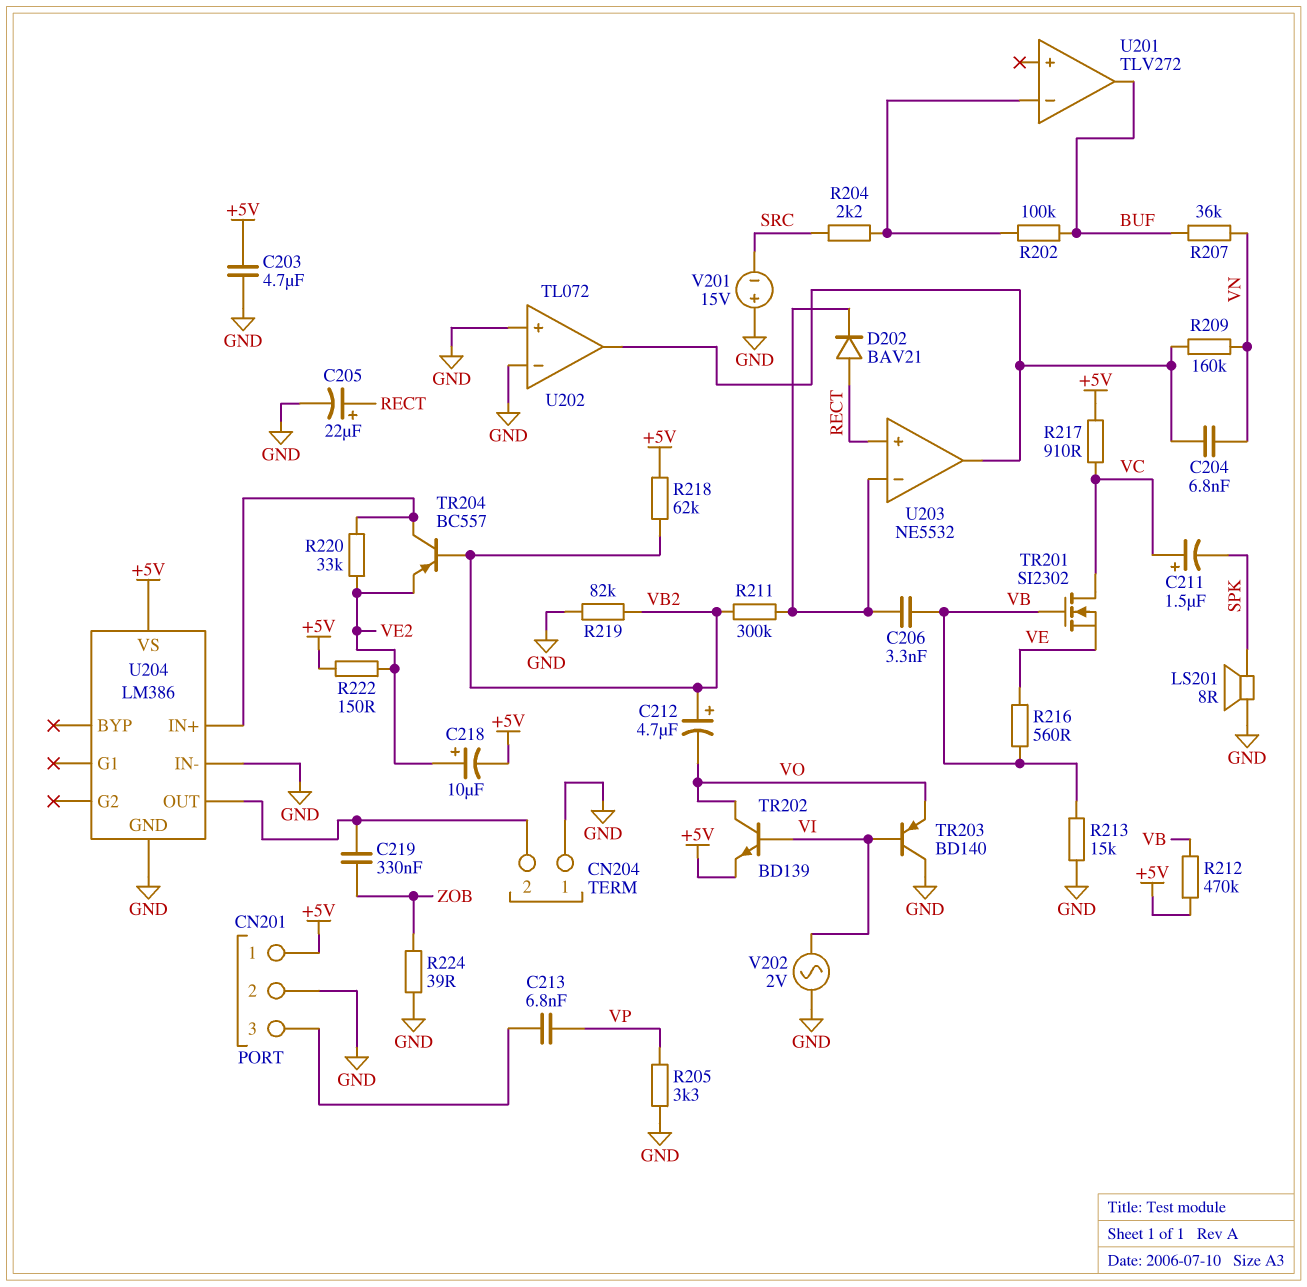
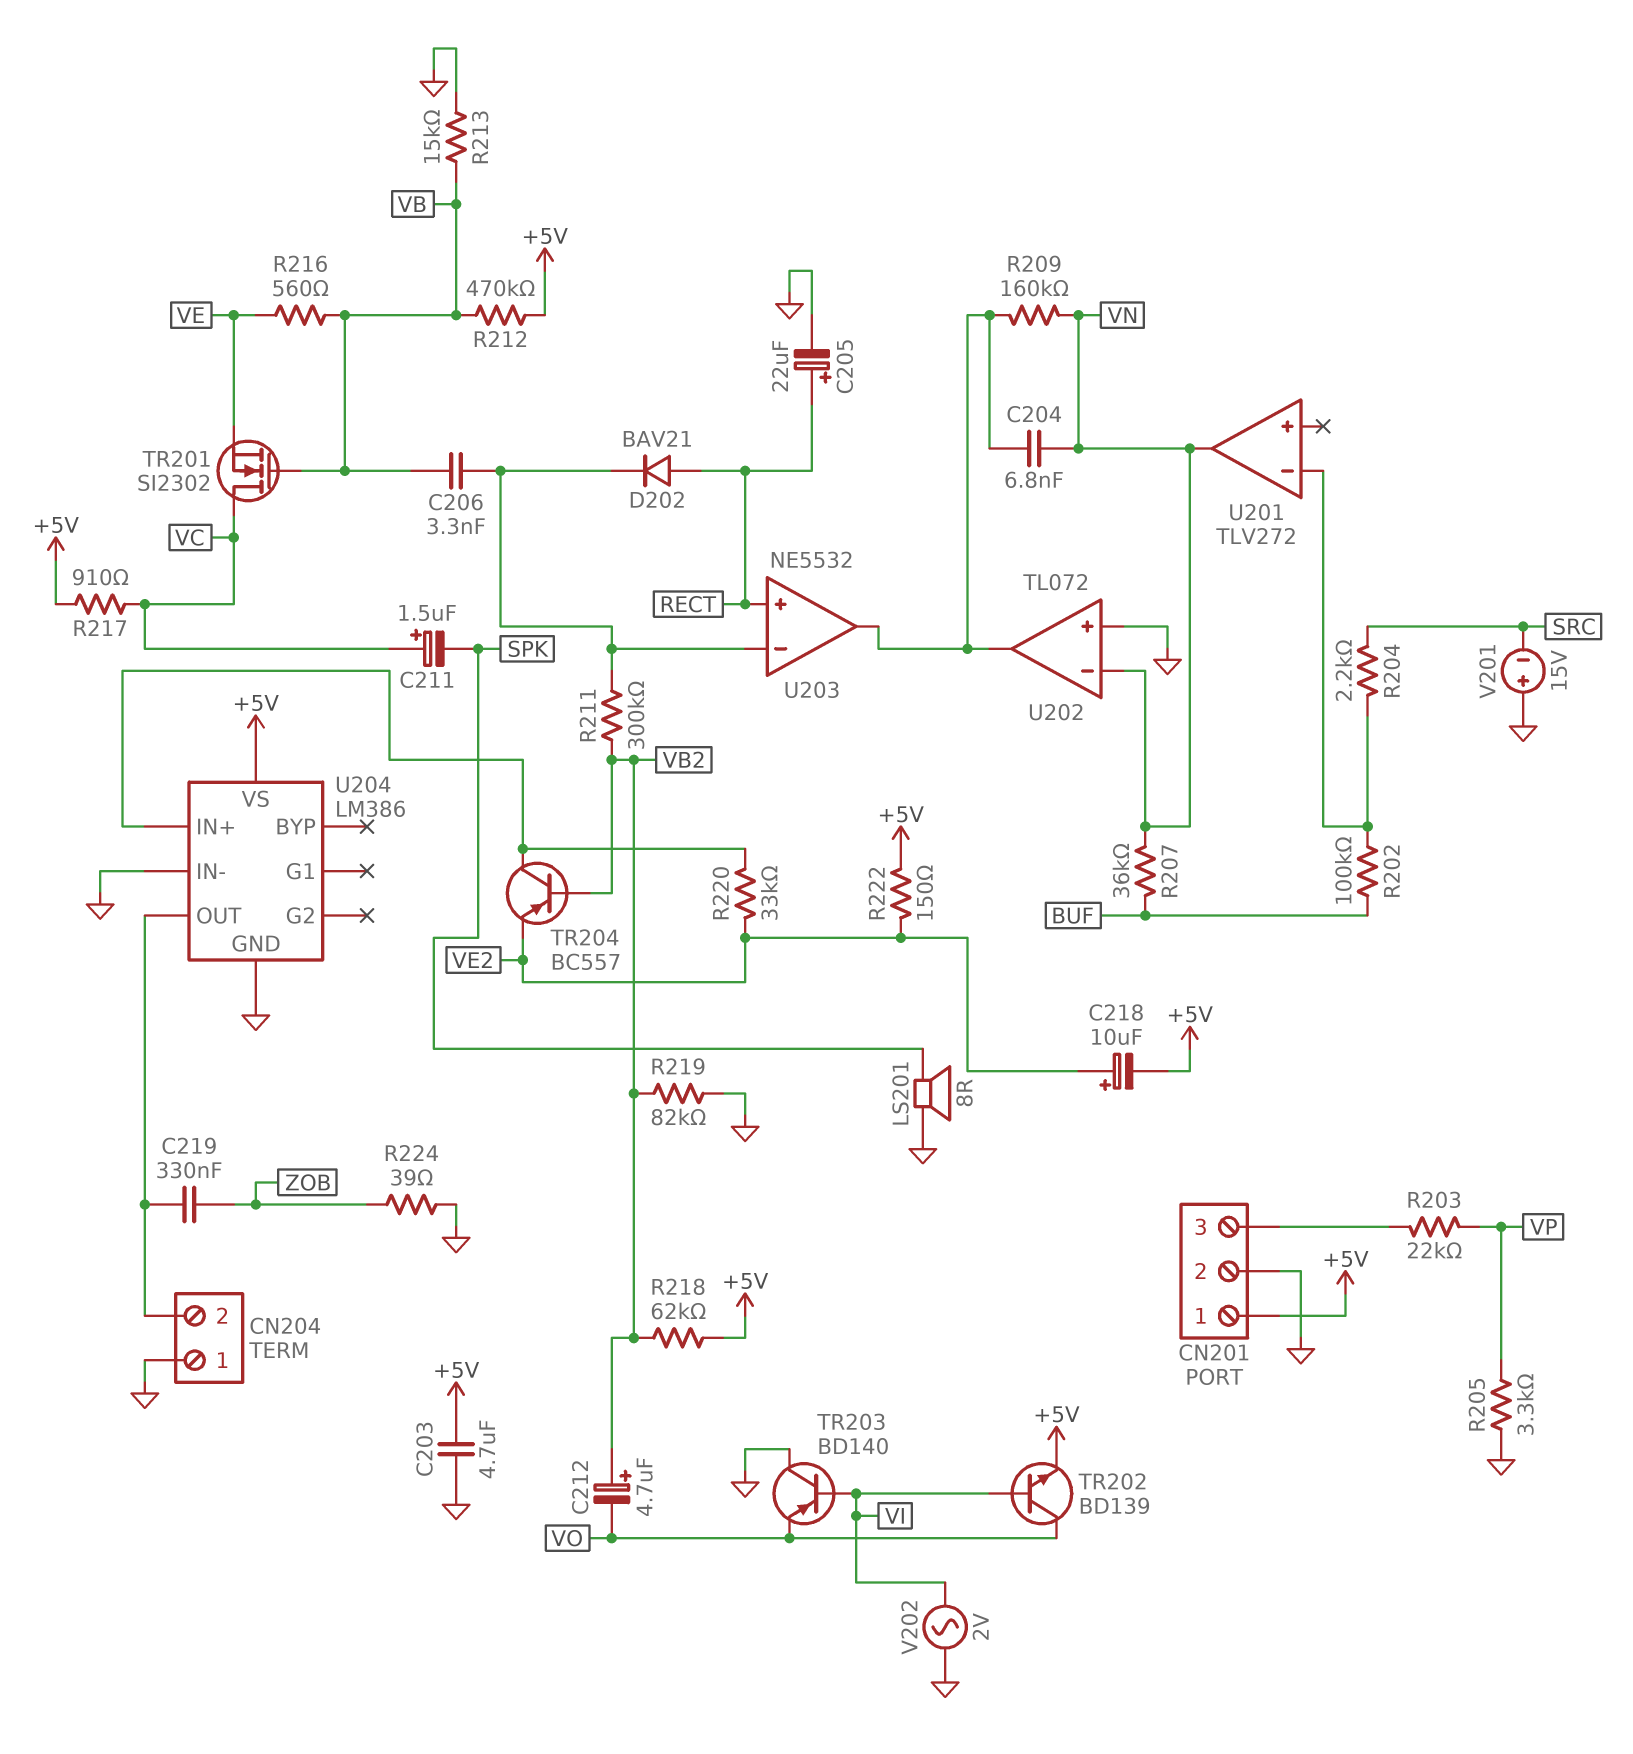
C213: 6.8nF (CN201/3, VP) -> none
R203: none -> 22k (CN201/3, VP)
U201 pin out: BUF -> VN
U202 pin in-: GND -> VN

